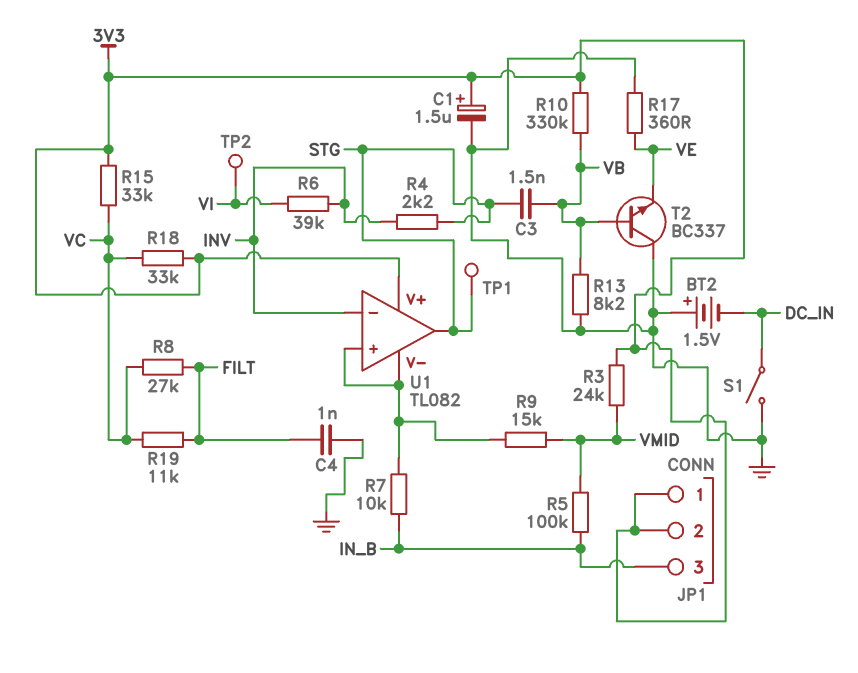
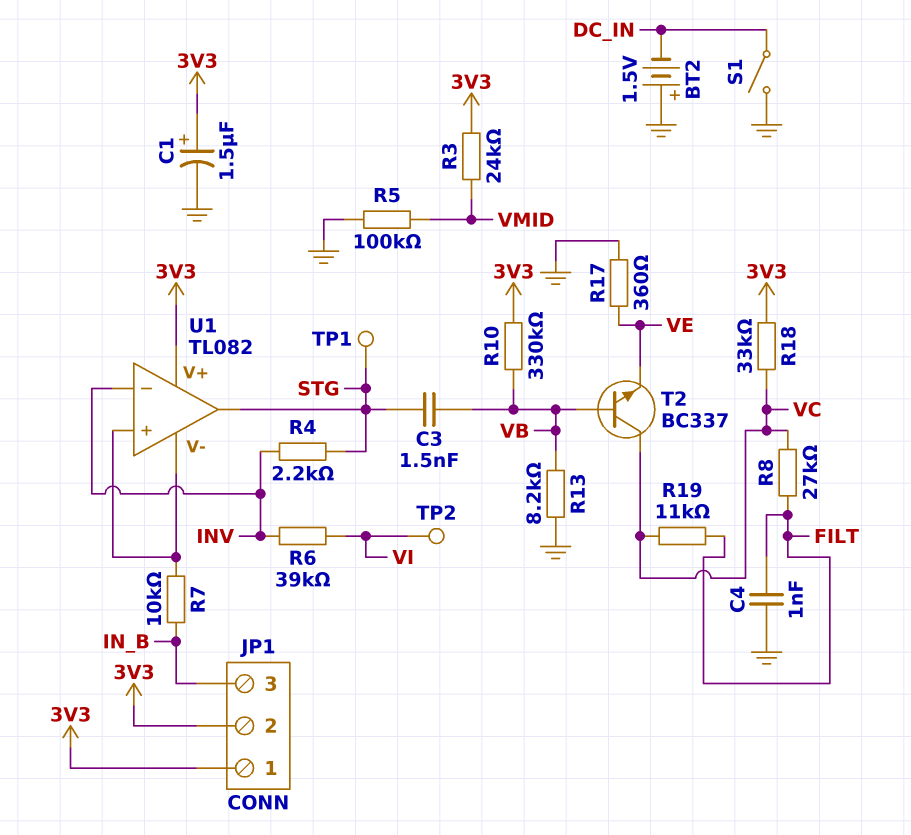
R5: 100k (IN_B, VMID) -> 100k (GND, VMID)
R9: 15k (U1/V-, VMID) -> none
R15: 33k (3V3, VC) -> none
T2: NPN BC337 (B VB, C GND, E VE) -> NPN BC337 (B VB, C VC, E VE)

